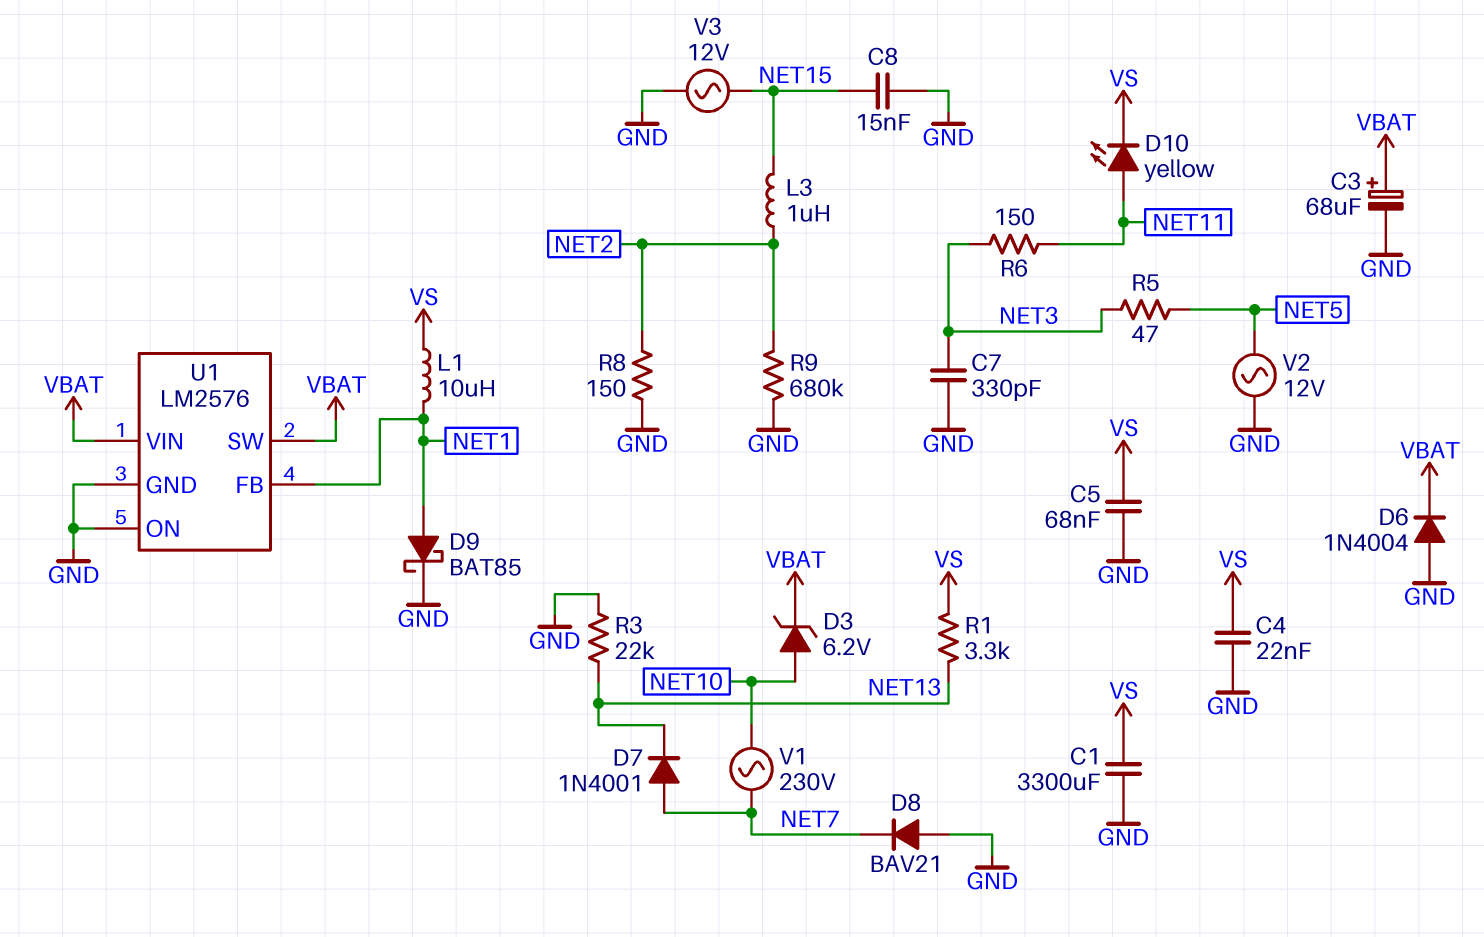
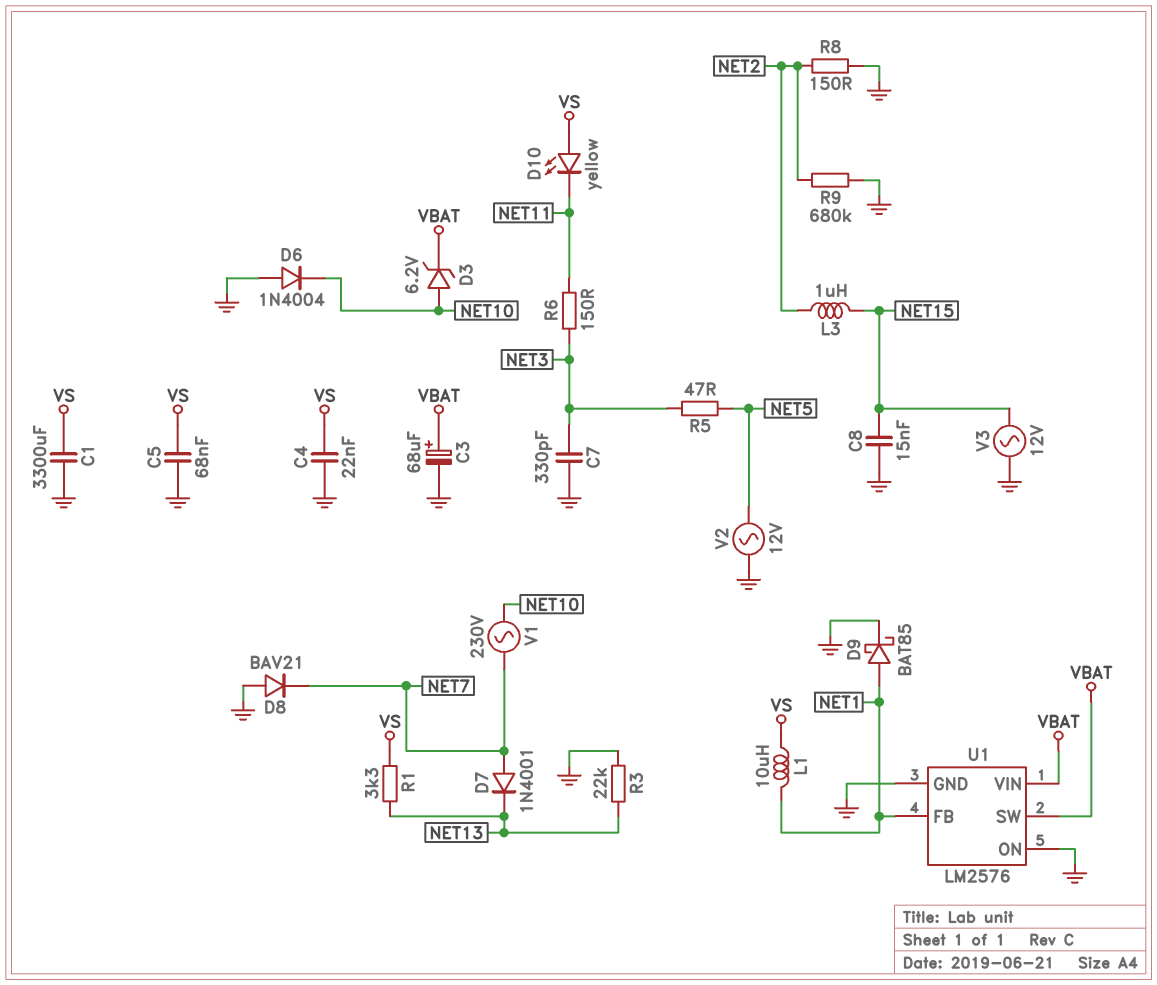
D6: diode 1N4004 (A GND, K VBAT) -> diode 1N4004 (A GND, K NET10)
D10: LED yellow (A NET11, K VS) -> LED yellow (A VS, K NET11)

